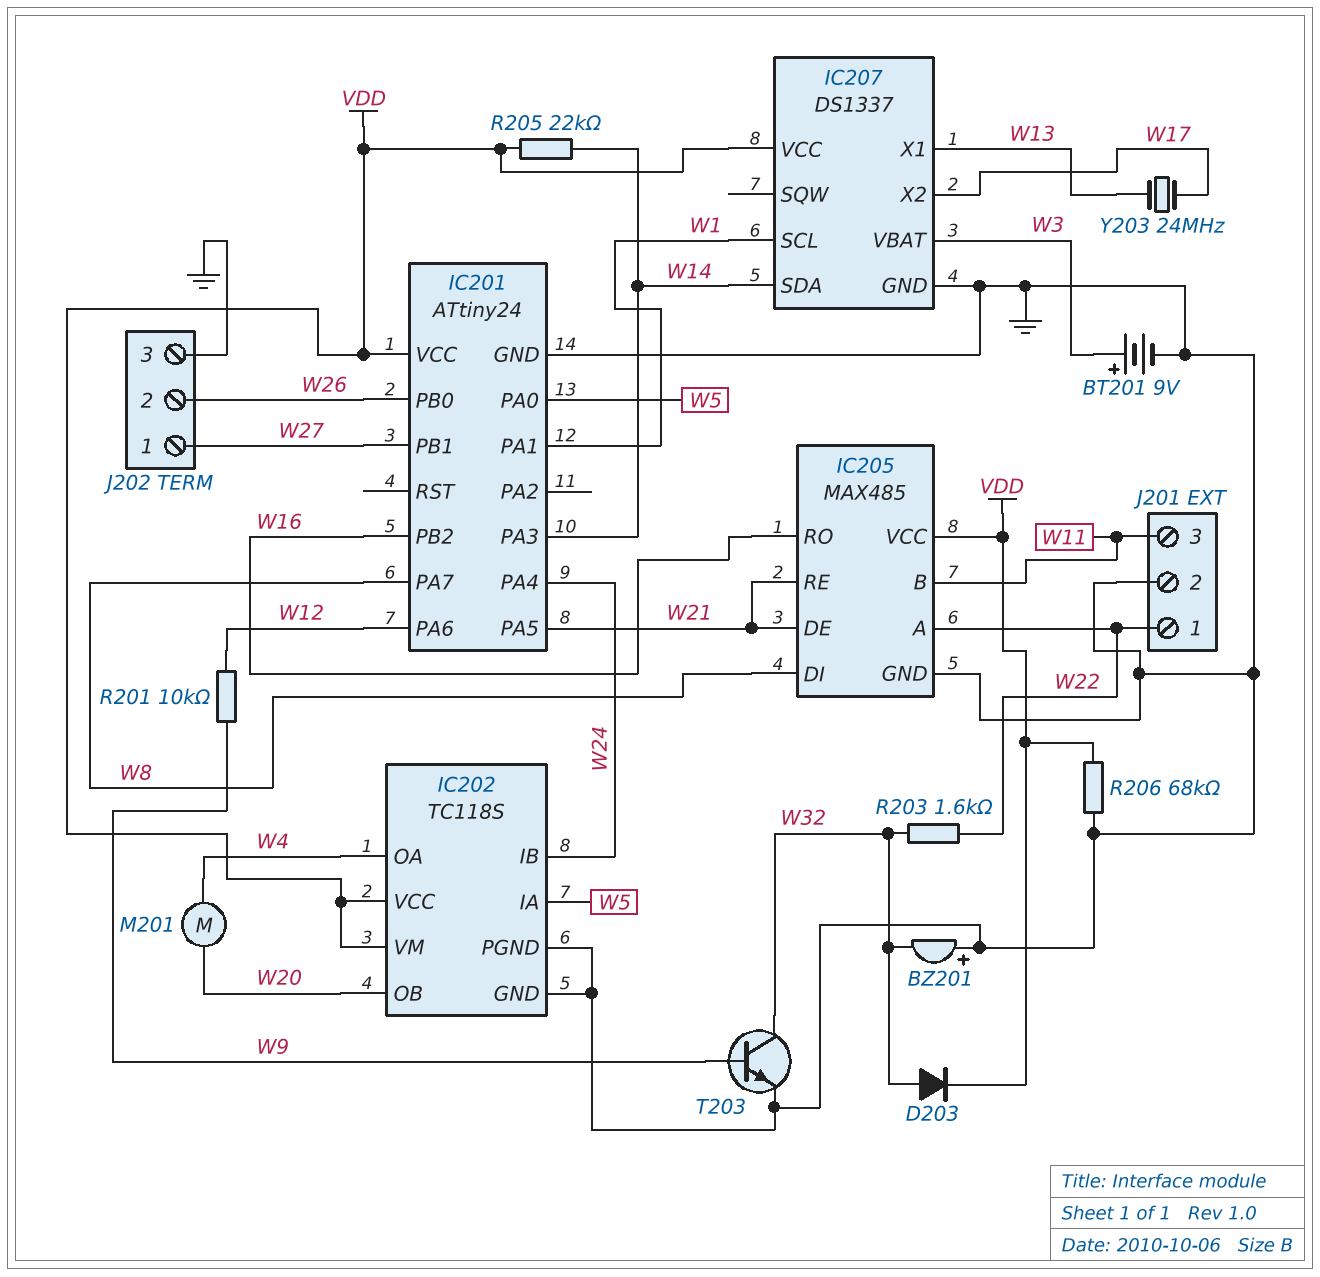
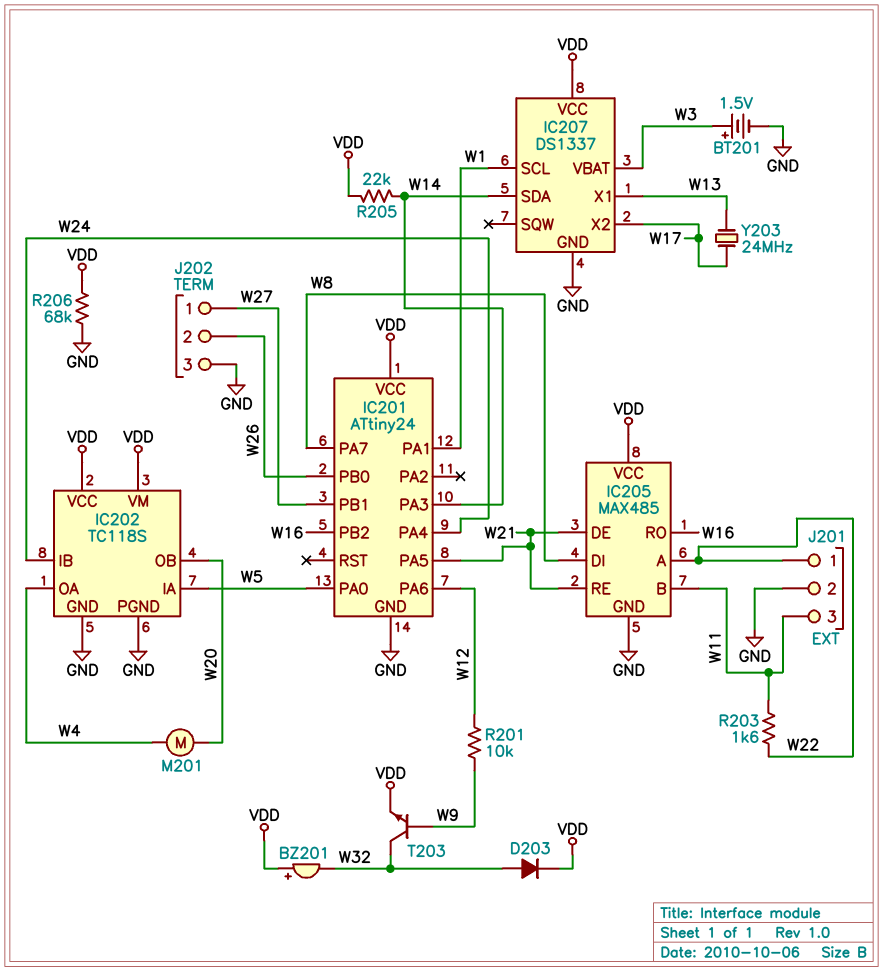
BT201: 9V (plus W3, minus GND) -> 1.5V (plus W3, minus GND)
BZ201: buzzer (plus GND, minus W32) -> buzzer (plus VDD, minus W32)
R203: 1.6k (W22, W32) -> 1.6k (W11, W22)
T203: NPN (B W9, C W32, E GND) -> NPN (B W9, C W32, E VDD)

